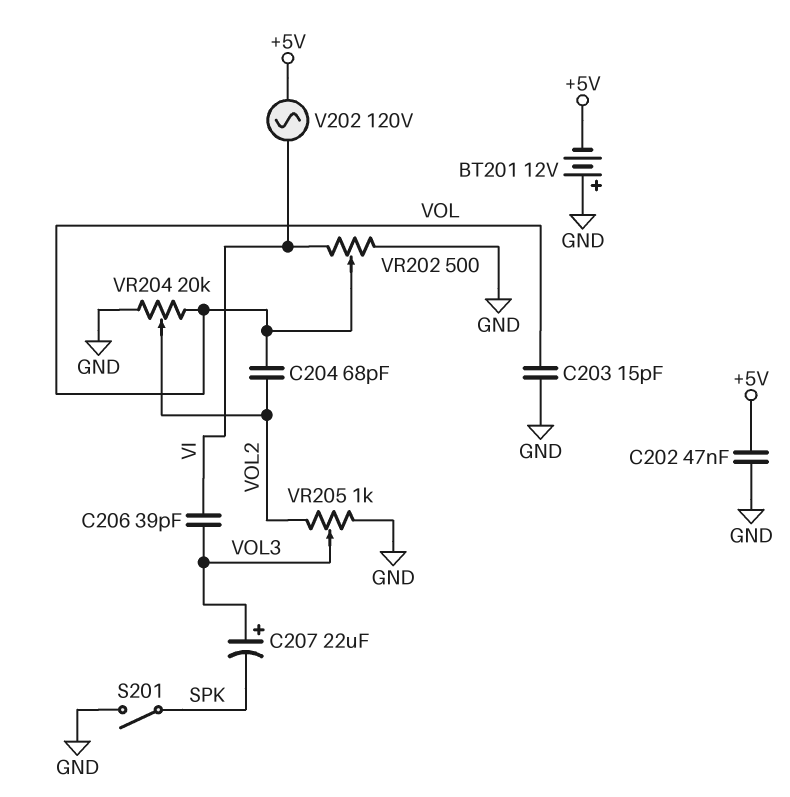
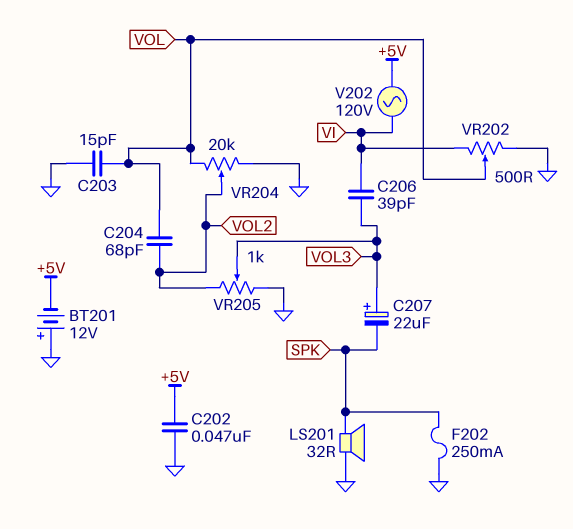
F202: none -> 250mA (GND, SPK)
LS201: none -> speaker 32R (GND, SPK)
S201: switch (GND, SPK) -> none

